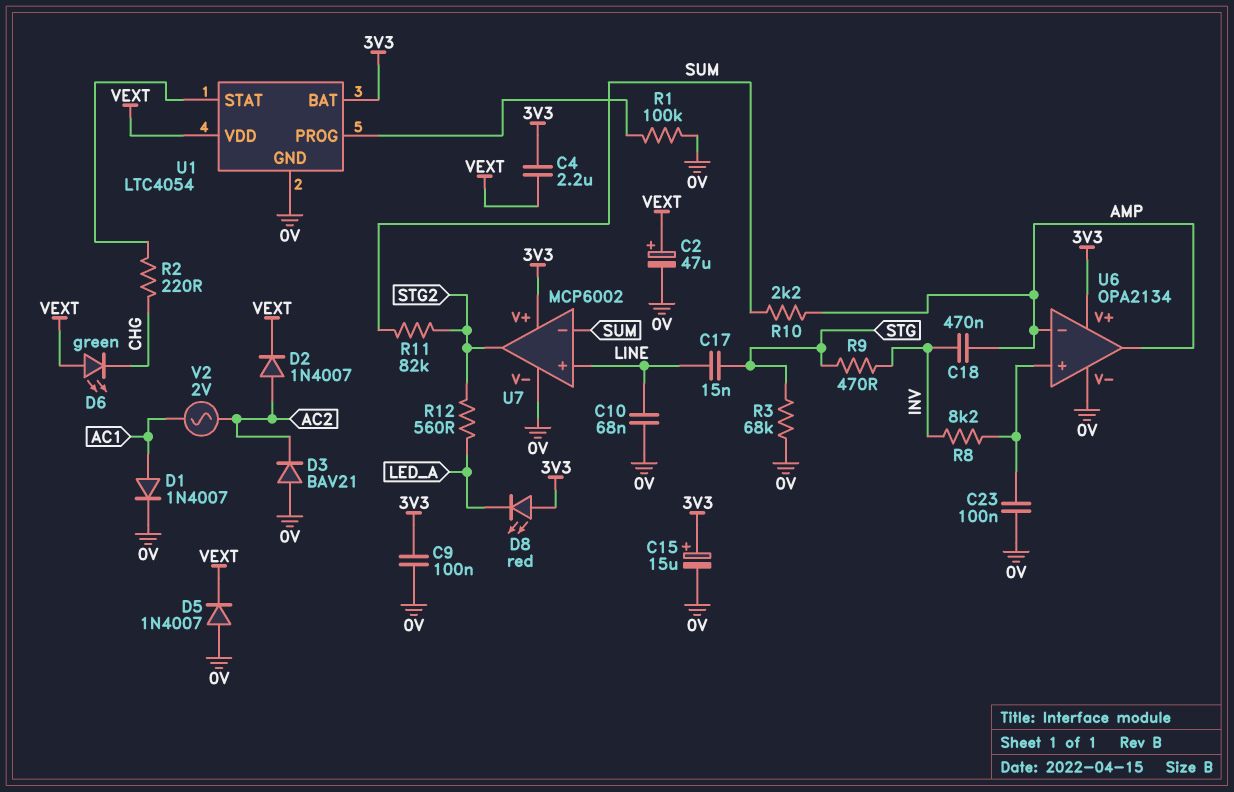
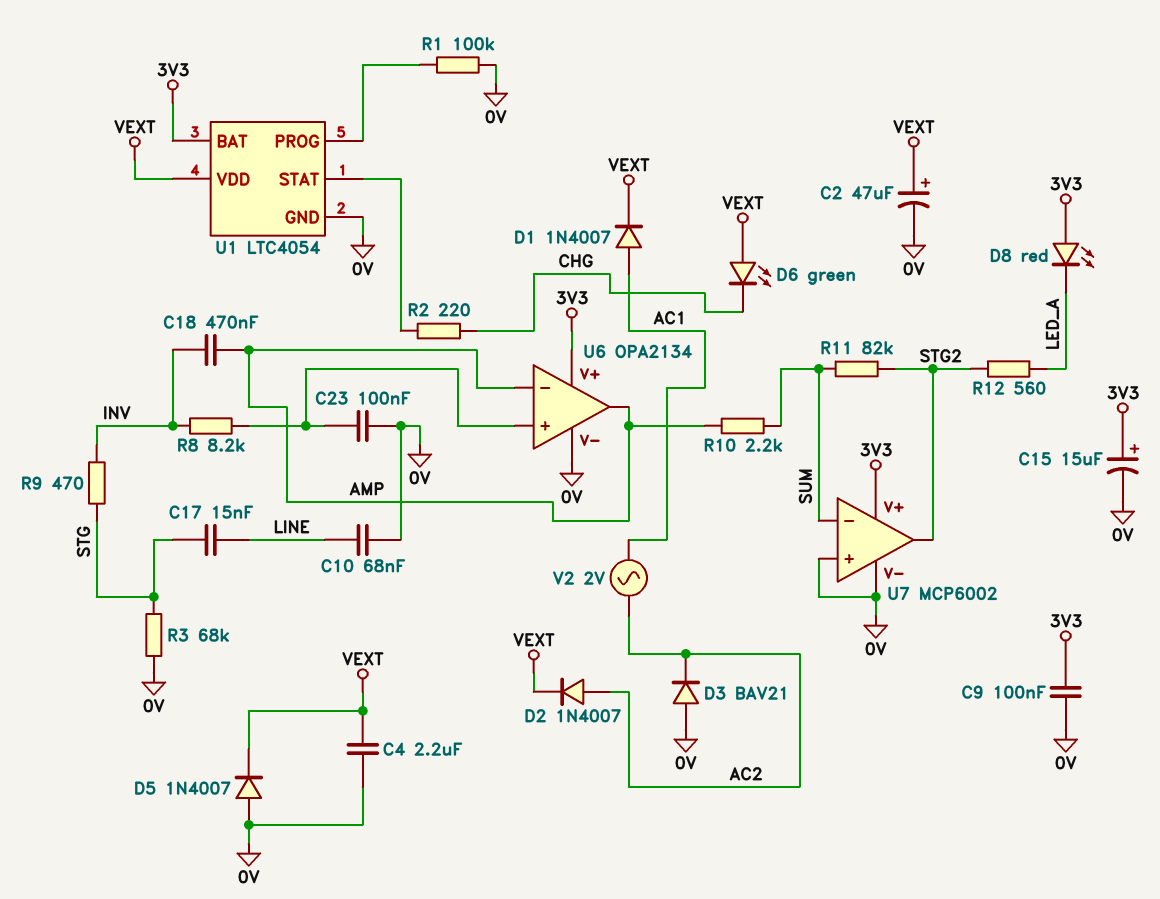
C4: 2.2uF (3V3, VEXT) -> 2.2uF (0V, VEXT)
D1: diode 1N4007 (A AC1, K 0V) -> diode 1N4007 (A AC1, K VEXT)
U7 pin in+: LINE -> 0V

